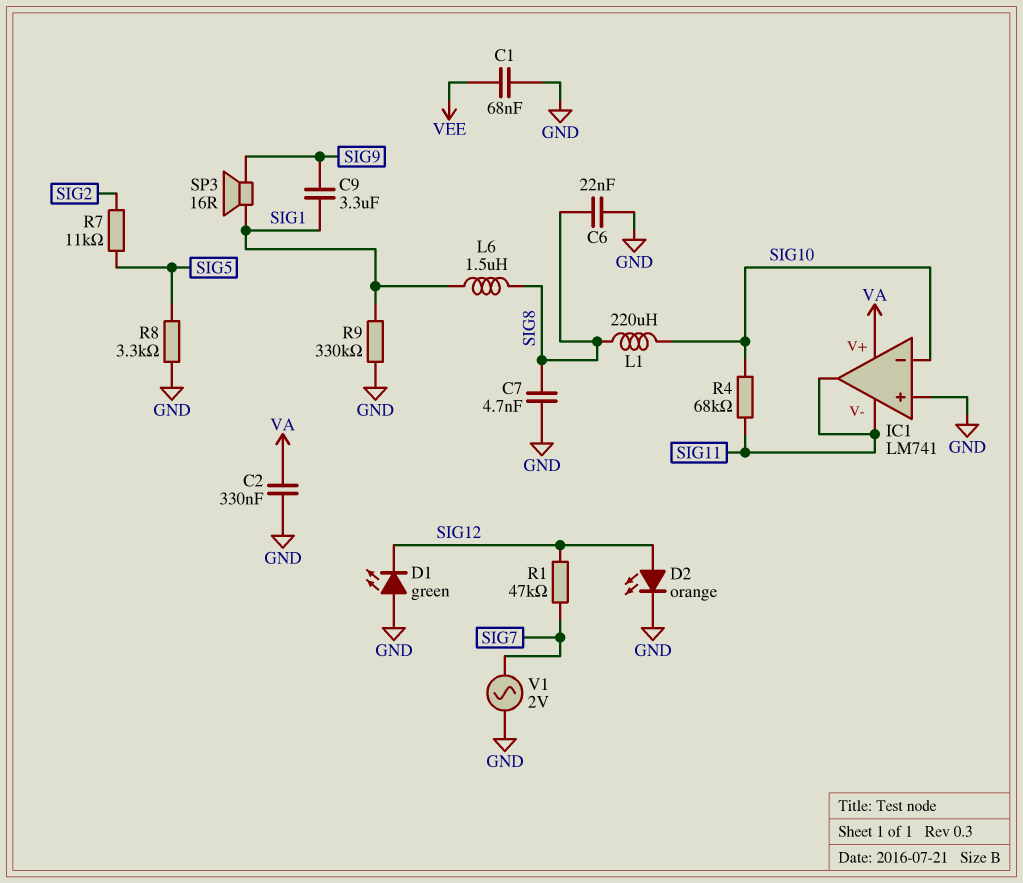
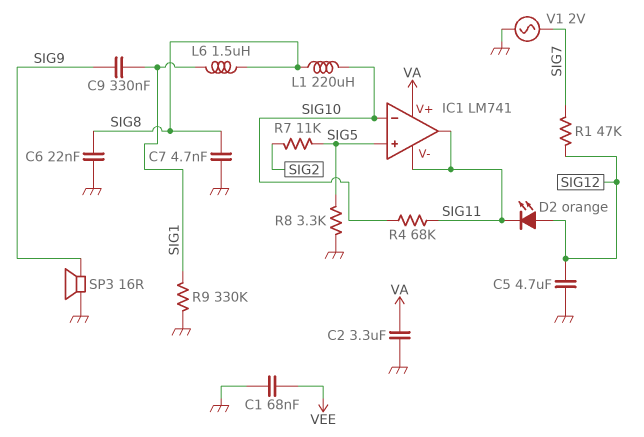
C2: 330nF (GND, VA) -> 3.3uF (GND, VA)
C5: none -> 4.7uF (GND, SIG12)
C9: 3.3uF (SIG1, SIG9) -> 330nF (SIG1, SIG9)
D1: LED green (A GND, K SIG12) -> none
D2: LED orange (A SIG12, K GND) -> LED orange (A SIG12, K SIG11)
IC1 pin in+: GND -> SIG5
SP3: speaker 16R (SIG1, SIG9) -> speaker 16R (GND, SIG9)

